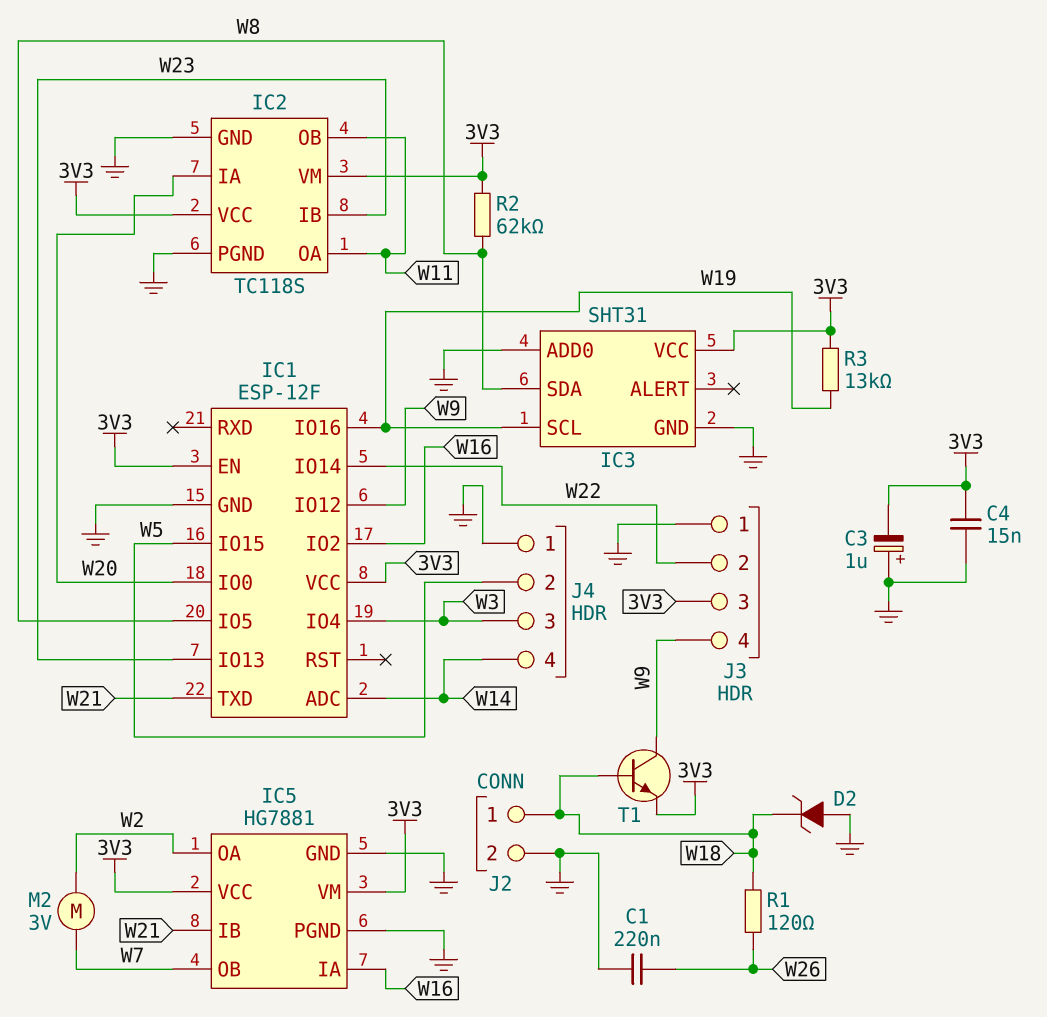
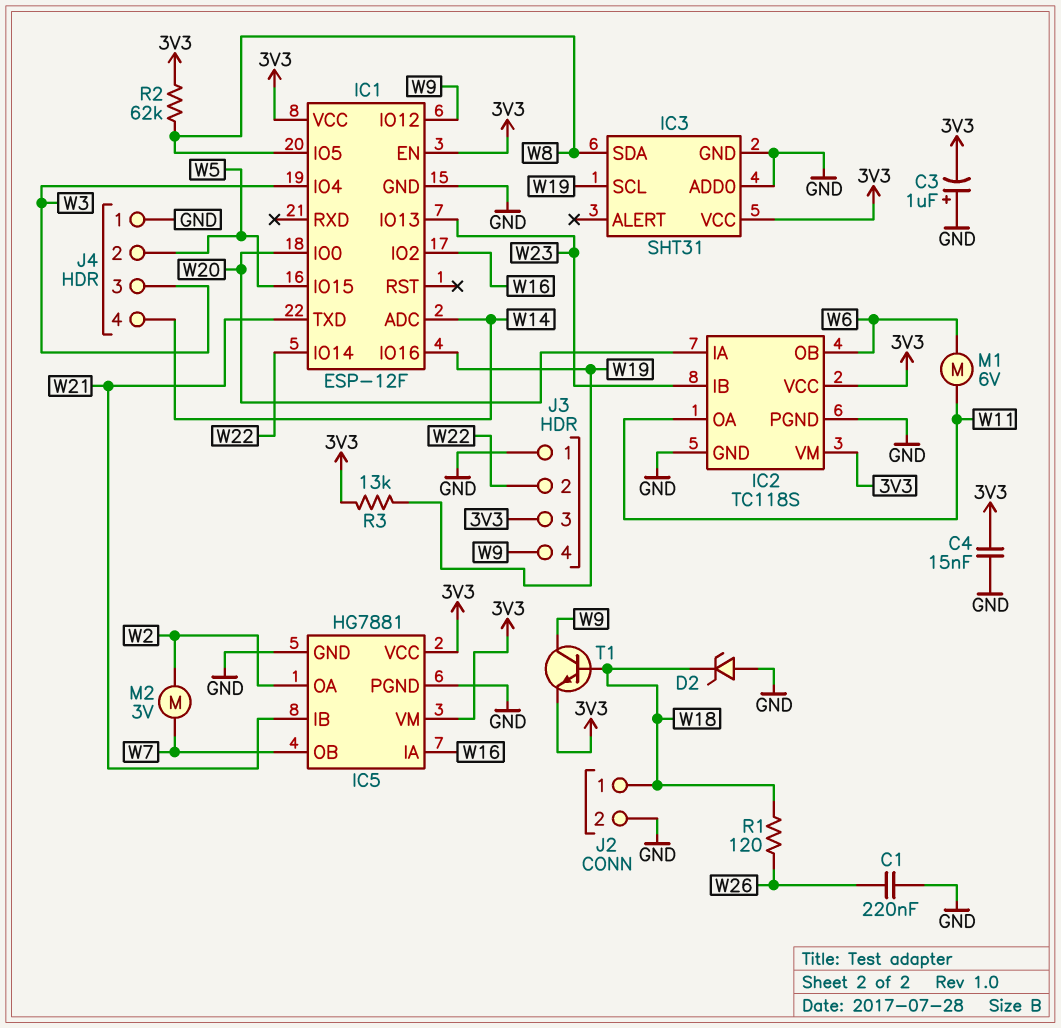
IC2 pin OB: W11 -> W6
M1: none -> motor 6V (W6, W11)

